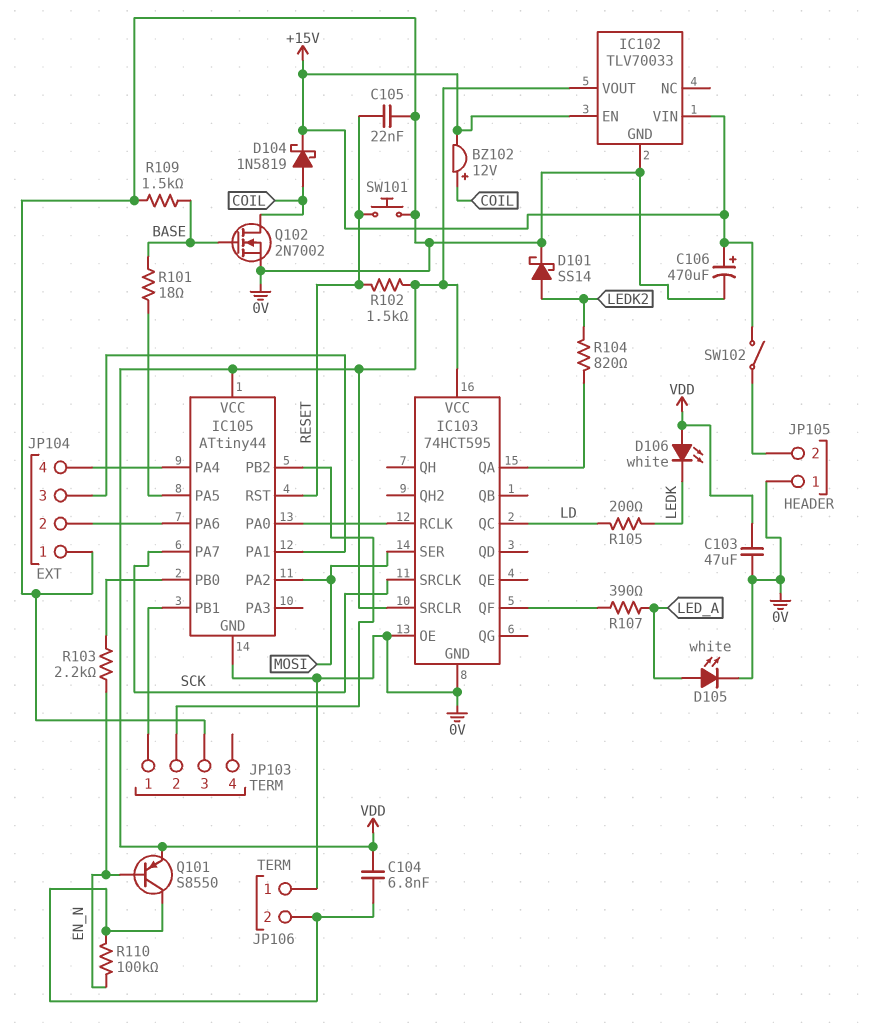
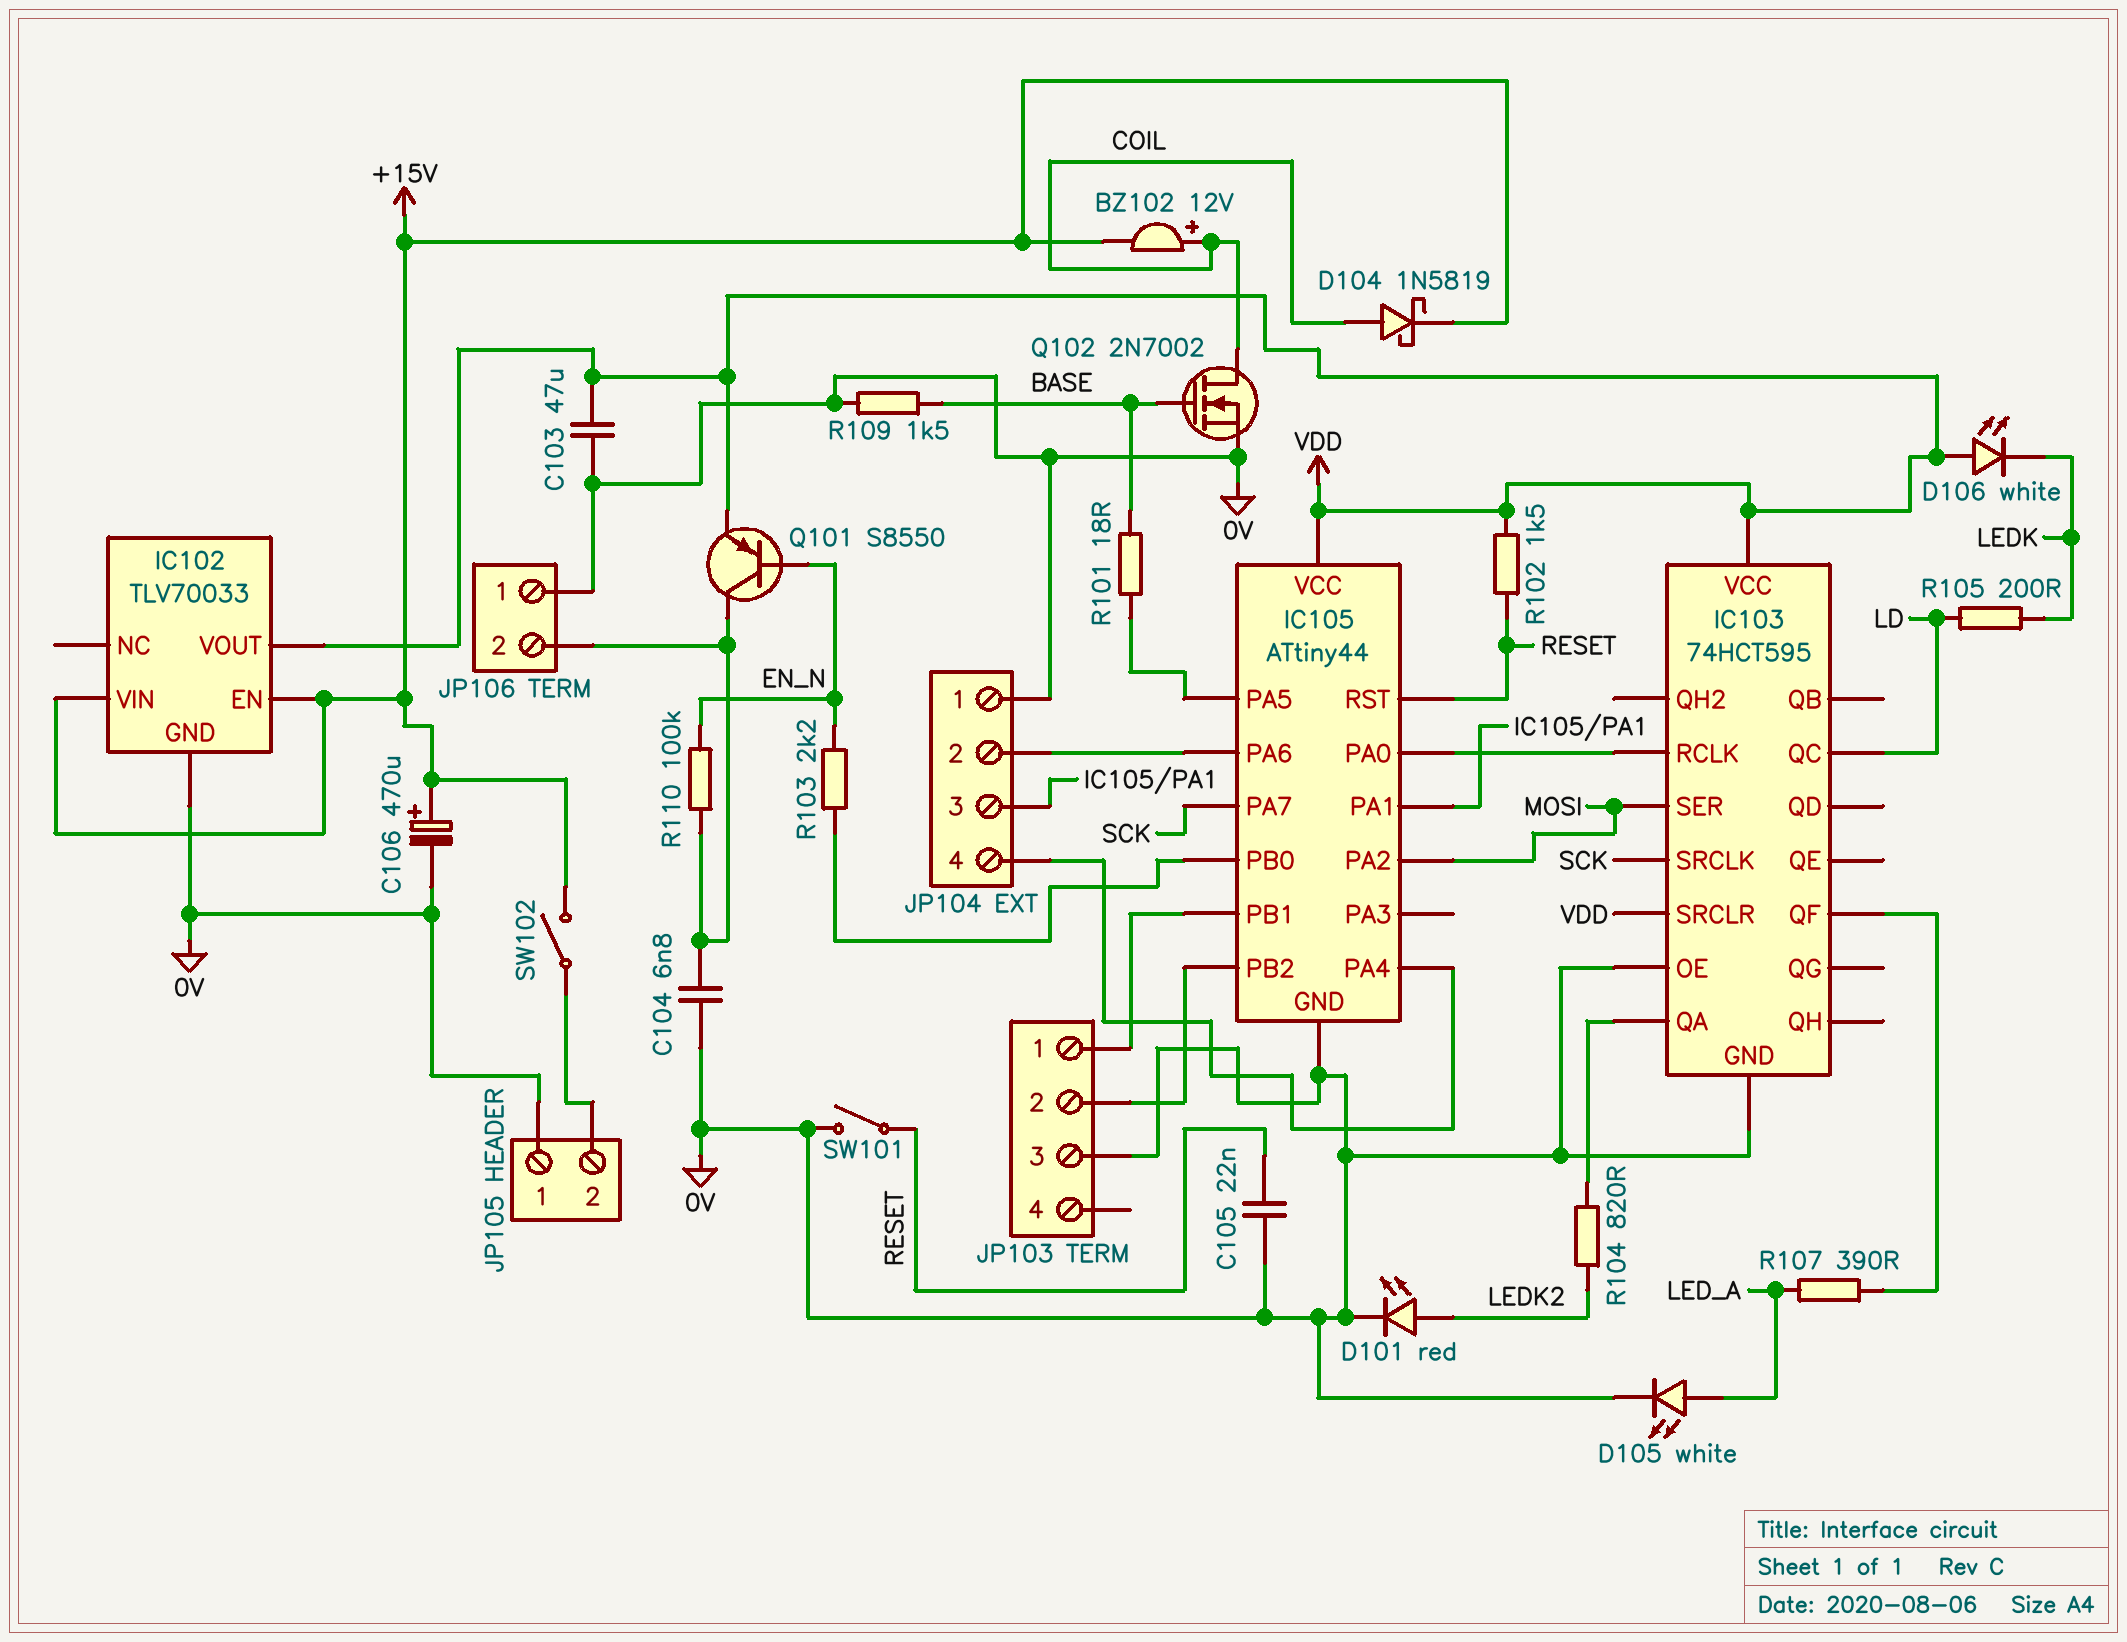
C104: 6.8nF (JP106/2, VDD) -> 6.8nF (0V, JP106/2)
D101: schottky SS14 (A LEDK2, K 0V) -> LED red (A LEDK2, K 0V)
SW101: button (0V, RESET) -> switch (0V, RESET)

